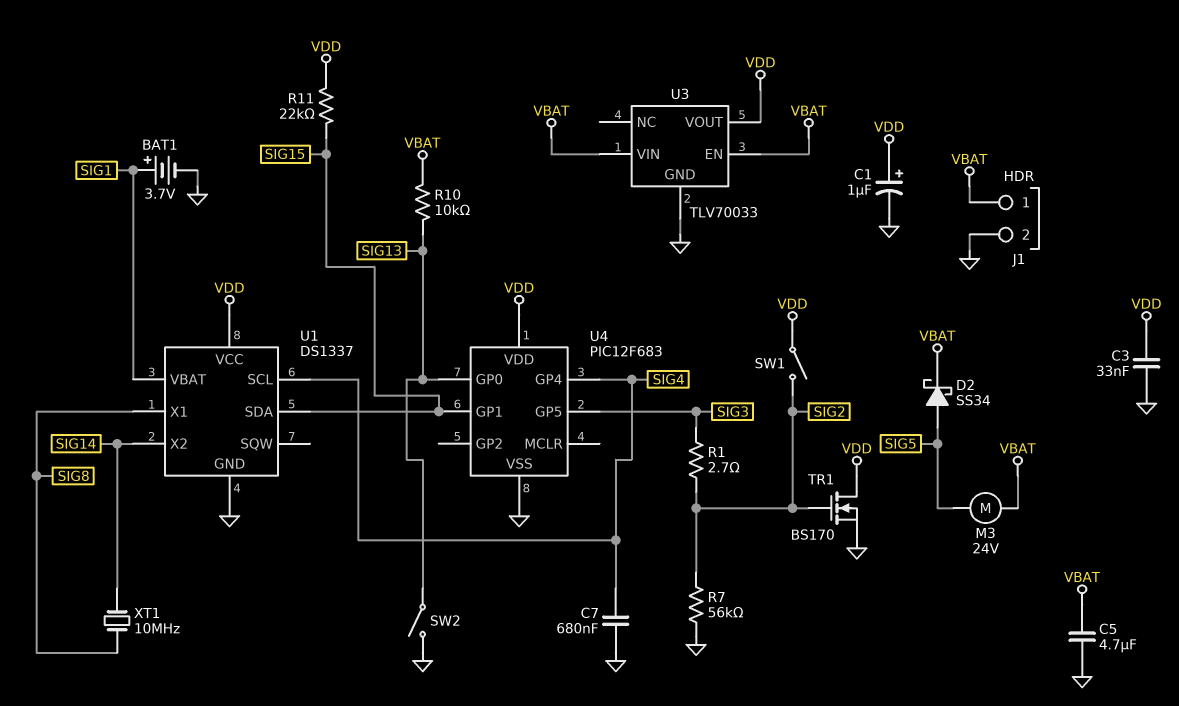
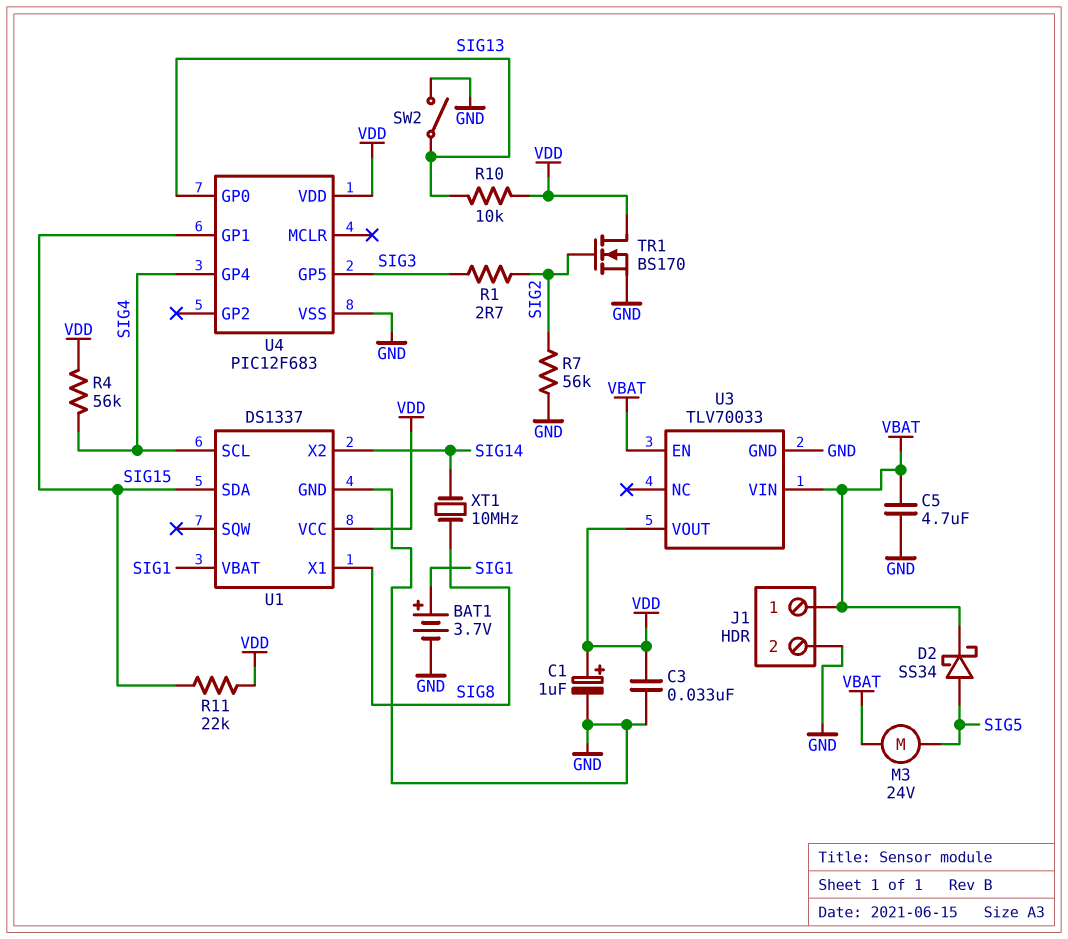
C7: 680nF (GND, SIG4) -> none
R4: none -> 56k (SIG4, VDD)
R10: 10k (SIG13, VBAT) -> 10k (SIG13, VDD)
SW1: switch (SIG2, VDD) -> none

